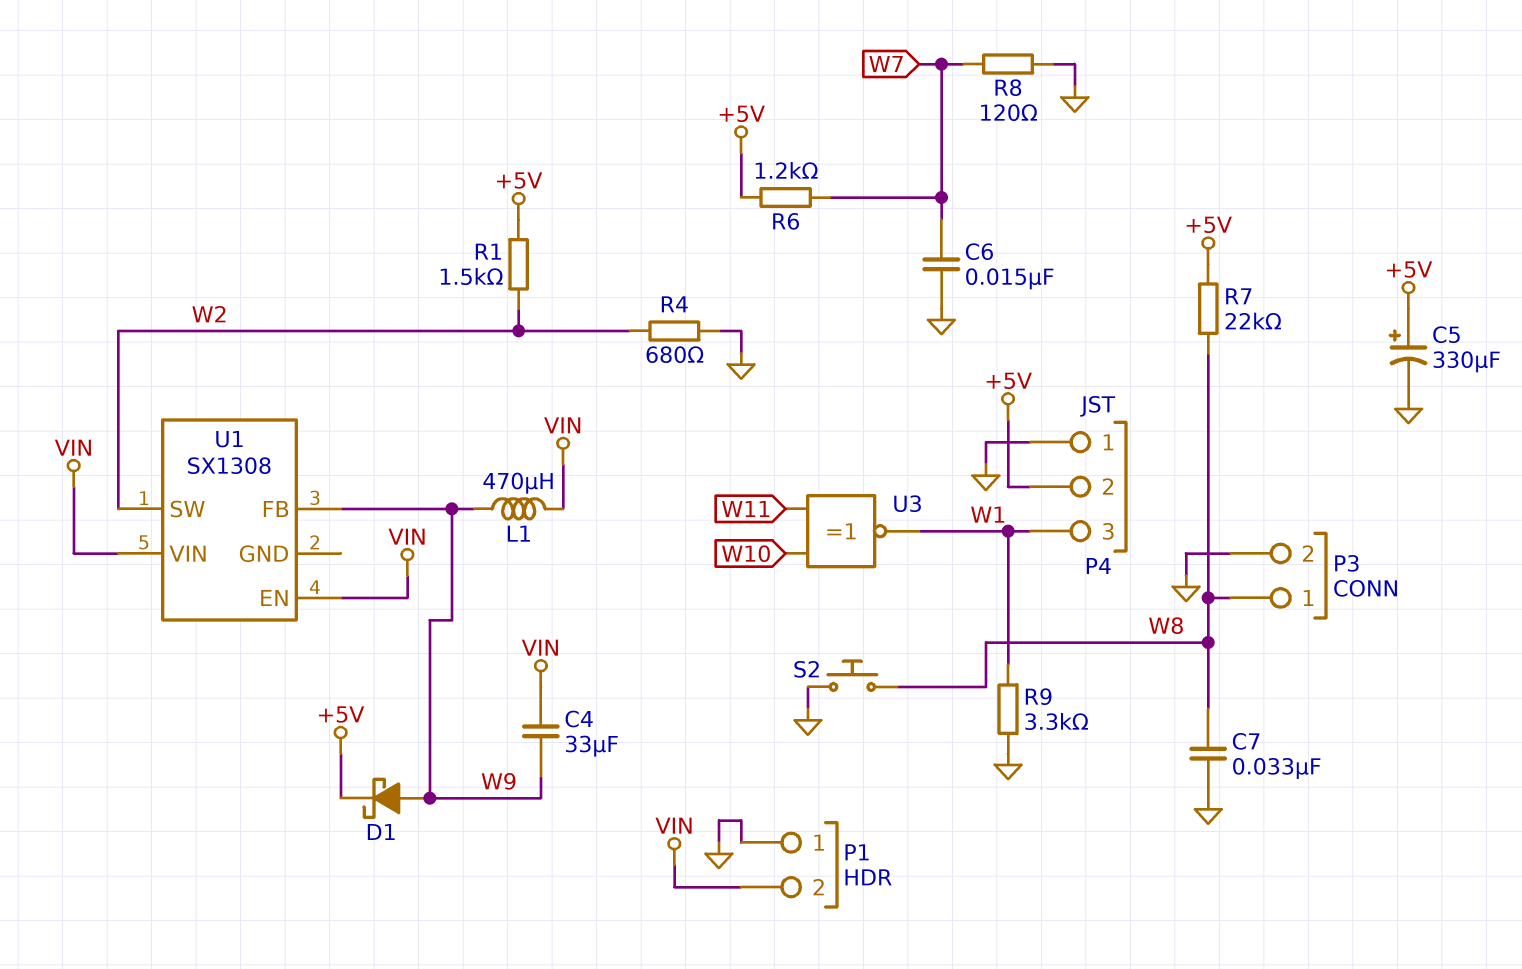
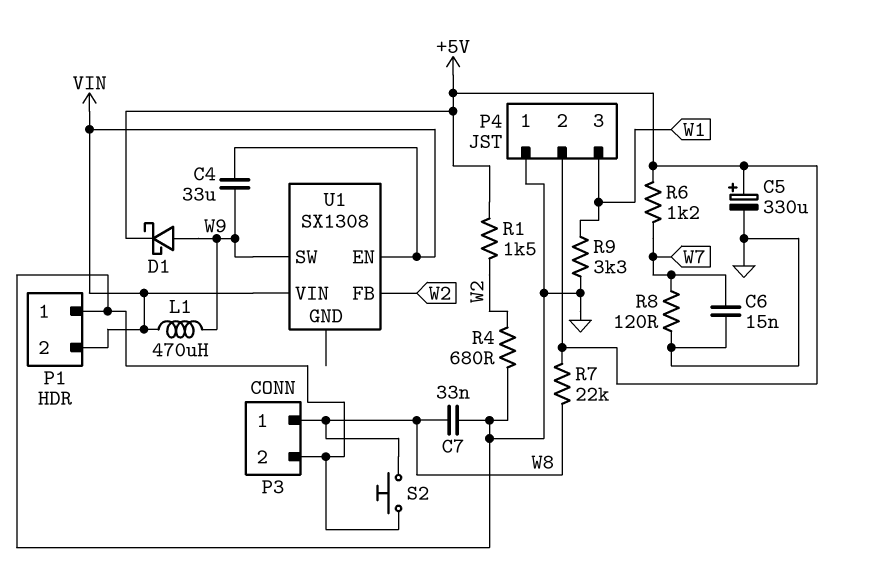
U1 pin FB: W9 -> W2
U1 pin SW: W2 -> W9
U3: XNOR (in W10, in W11, out W1) -> none

